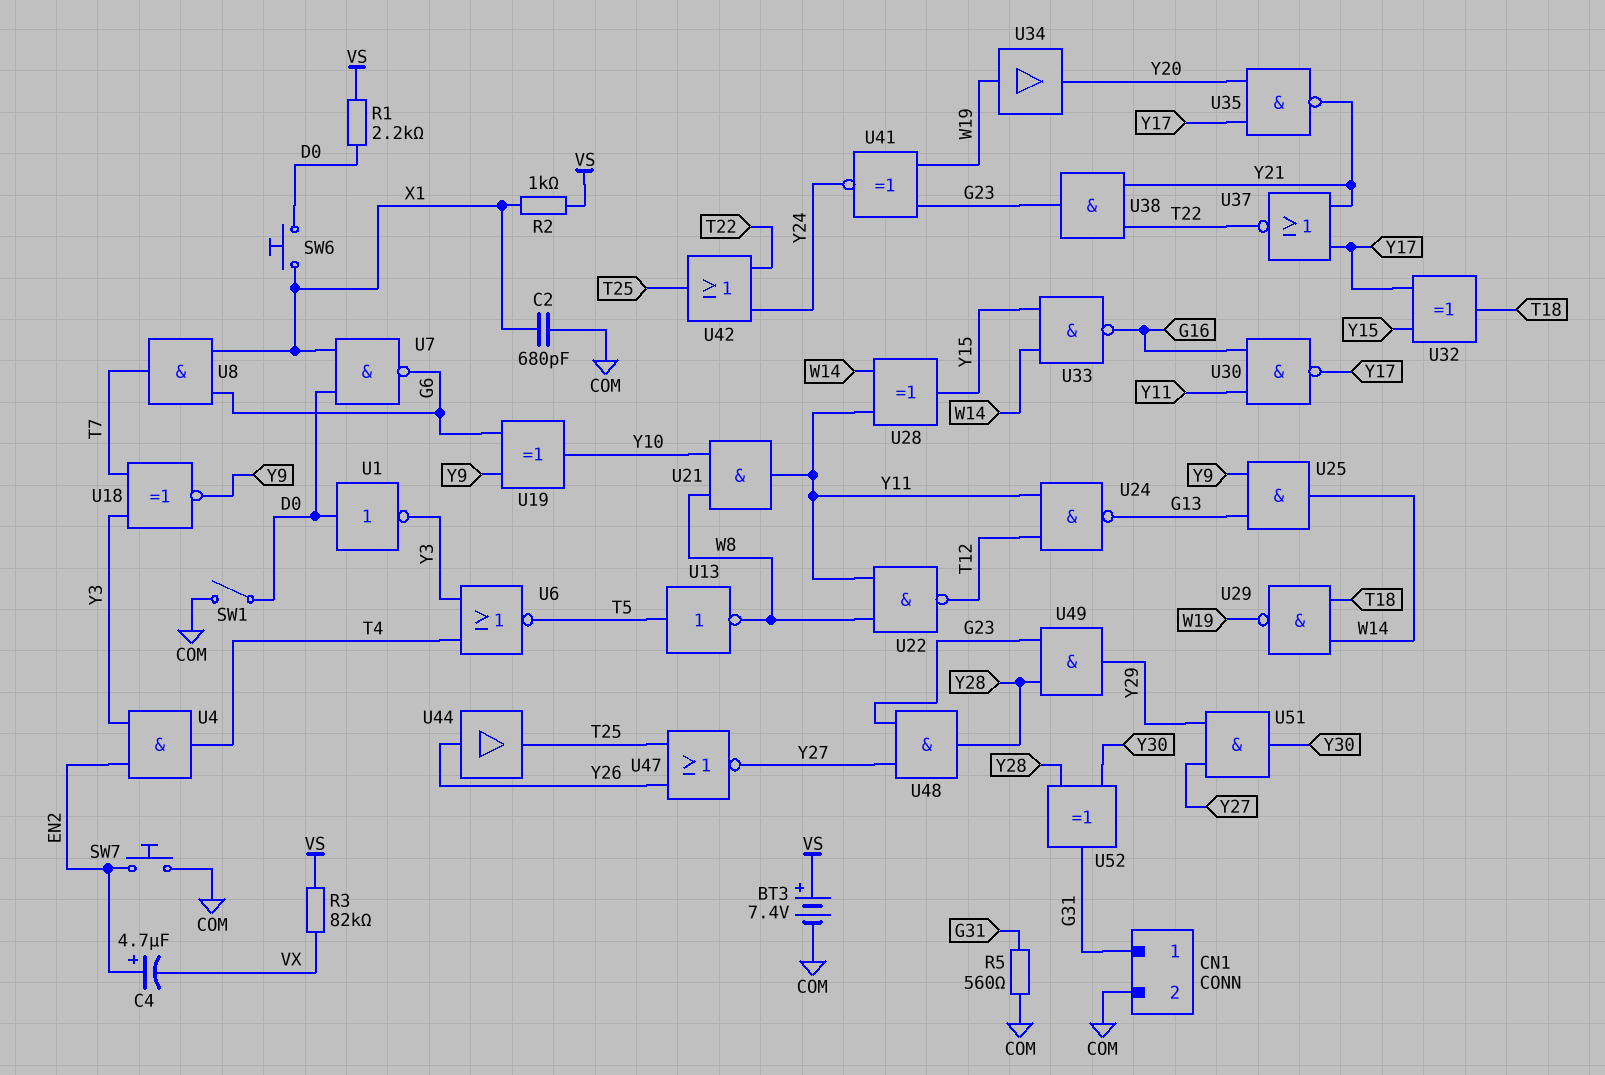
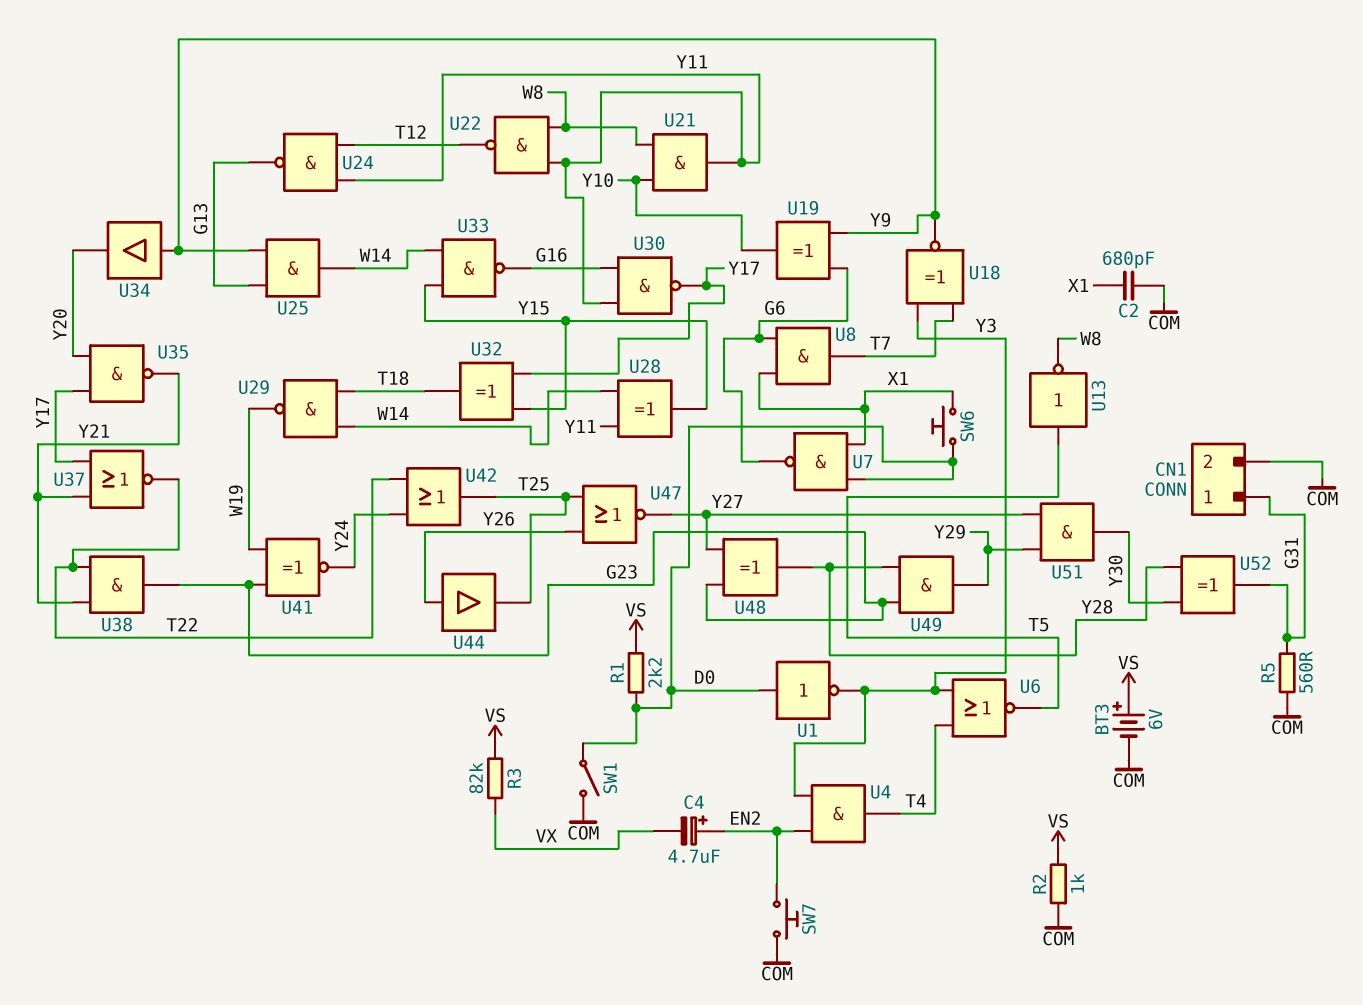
BT3: 7.4V (plus VS, minus COM) -> 6V (plus VS, minus COM)
R2: 1k (VS, X1) -> 1k (COM, VS)
U34: buffer (in W19, out Y20) -> buffer (in Y9, out Y20)
U48: AND (in G23, in Y27, out Y28) -> XOR (in G23, in Y27, out Y28)

